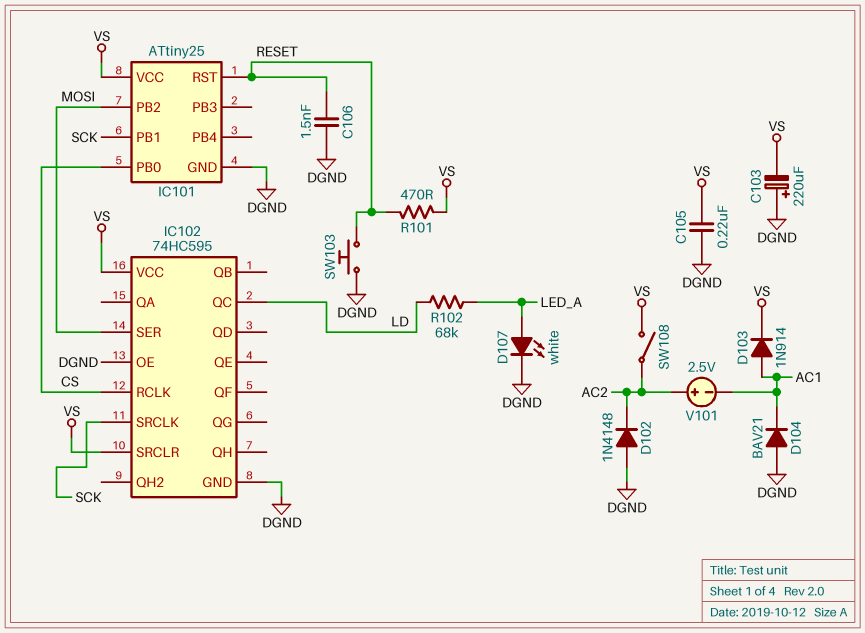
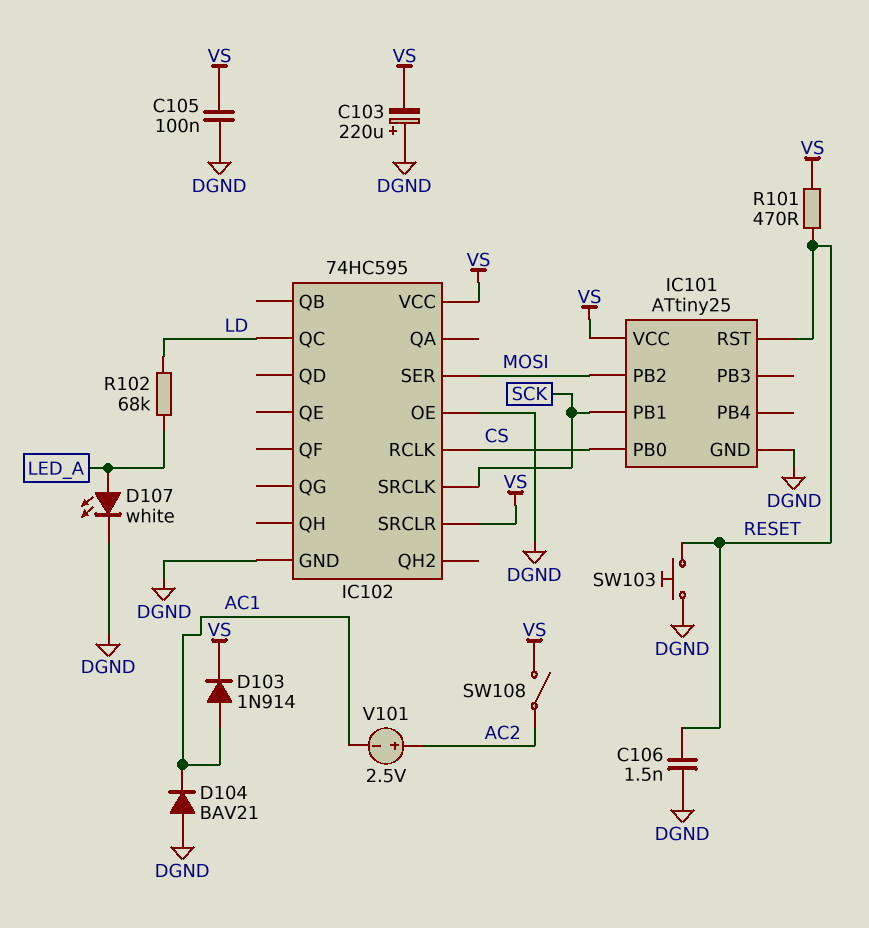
C105: 220nF (DGND, VS) -> 100nF (DGND, VS)
D102: diode 1N4148 (A DGND, K AC2) -> none

